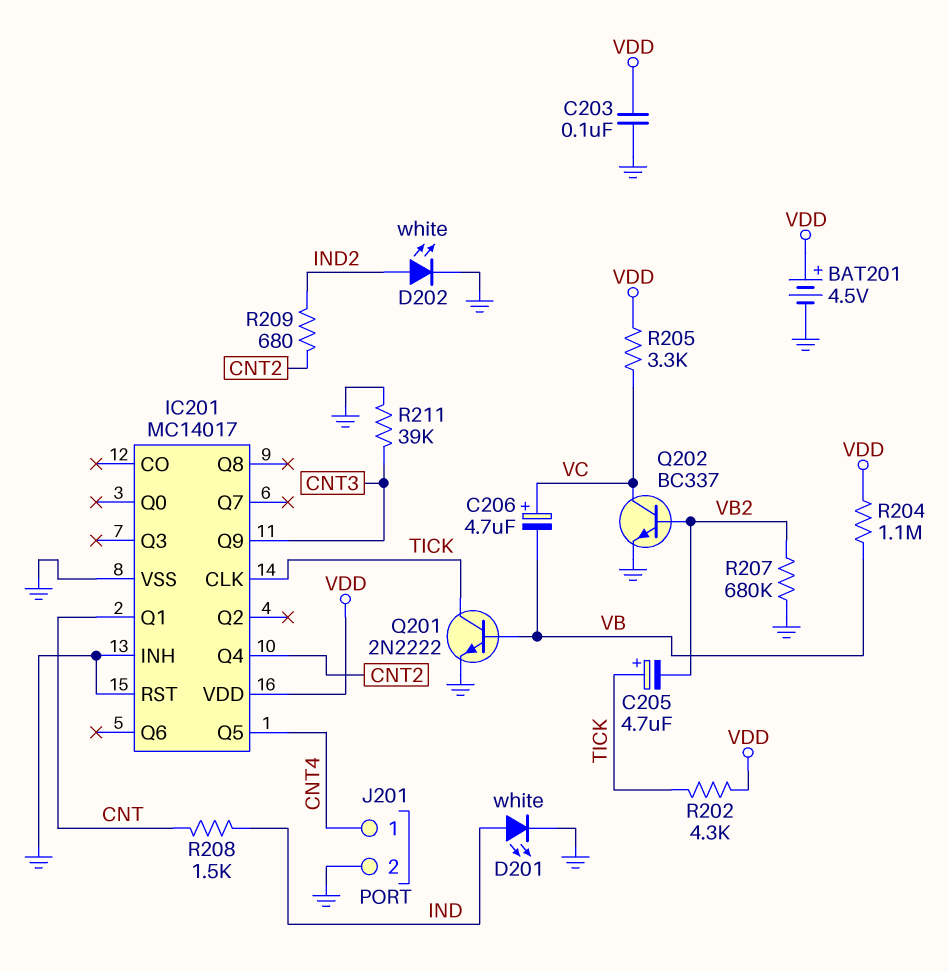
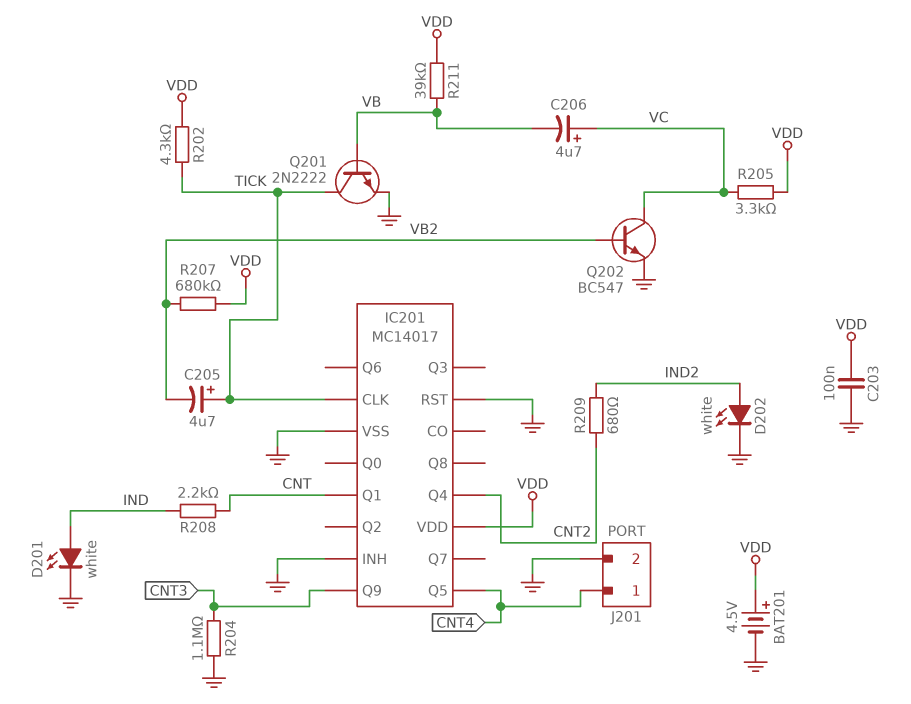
Q202: NPN BC337 (B VB2, C VC, E GND) -> NPN BC547 (B VB2, C VC, E GND)
R204: 1.1M (VB, VDD) -> 1.1M (CNT3, GND)
R207: 680k (GND, VB2) -> 680k (VB2, VDD)
R208: 1.5k (CNT, IND) -> 2.2k (CNT, IND)
R211: 39k (CNT3, GND) -> 39k (VB, VDD)

